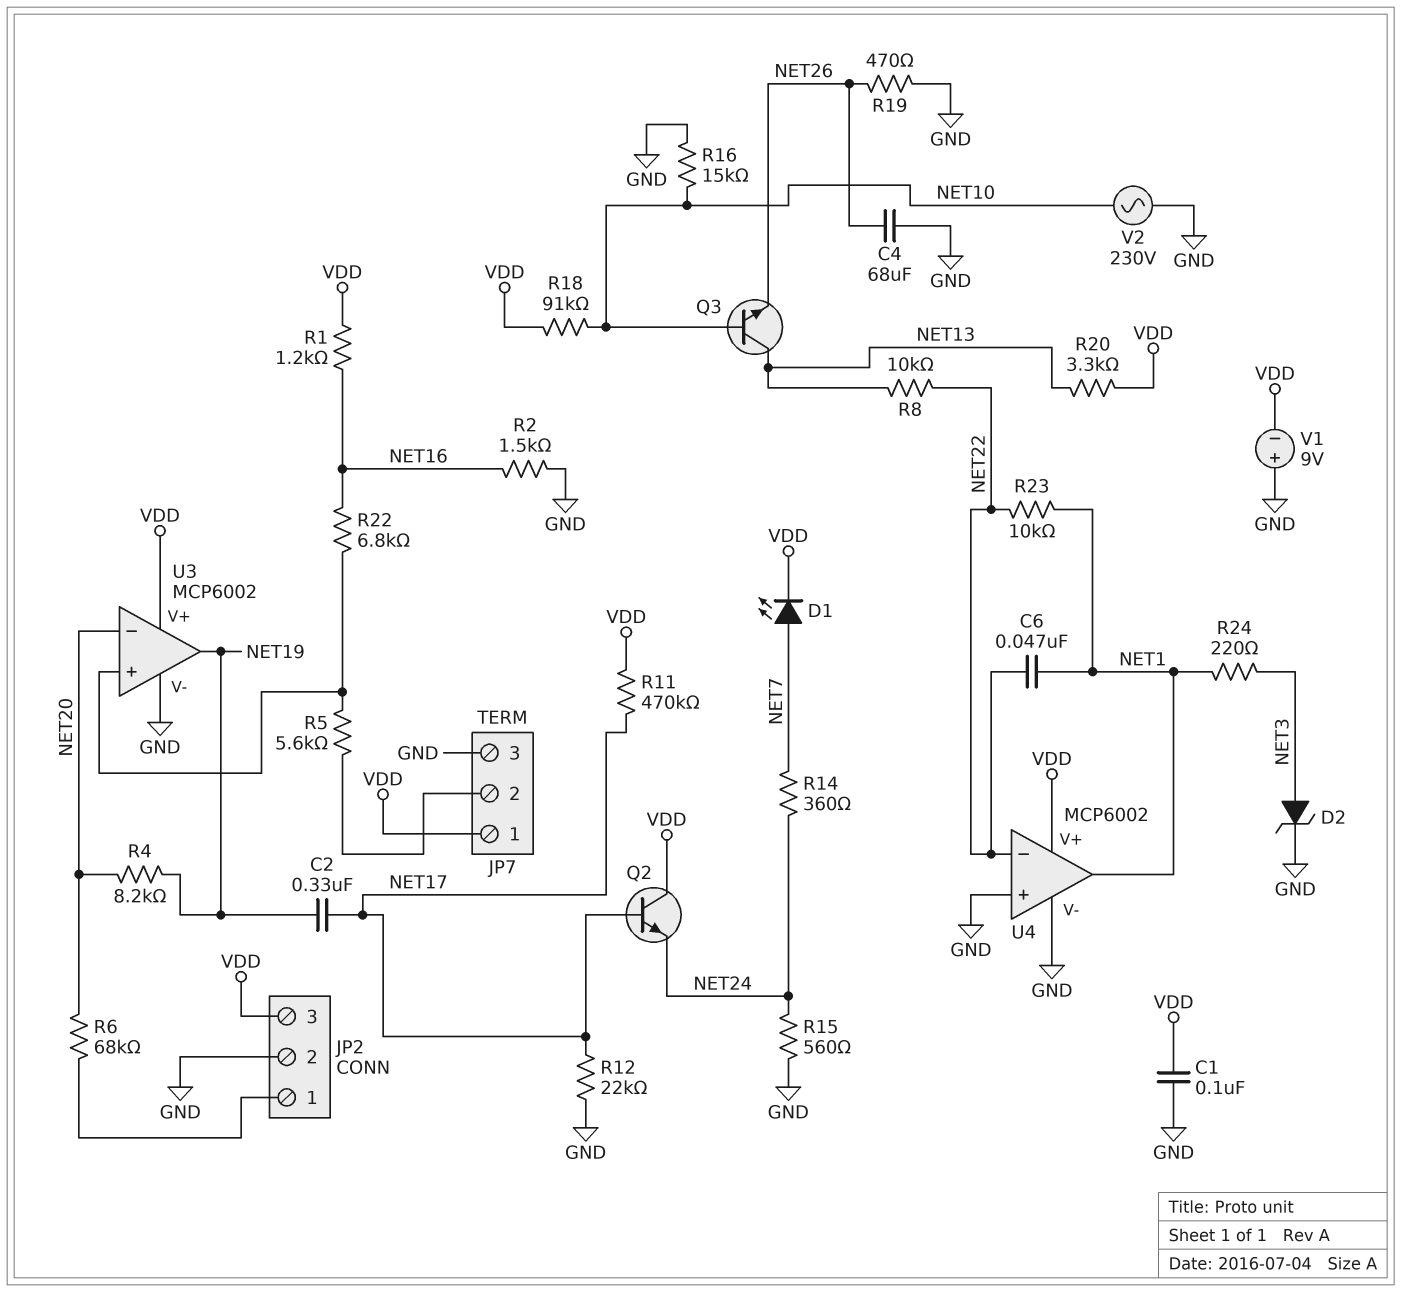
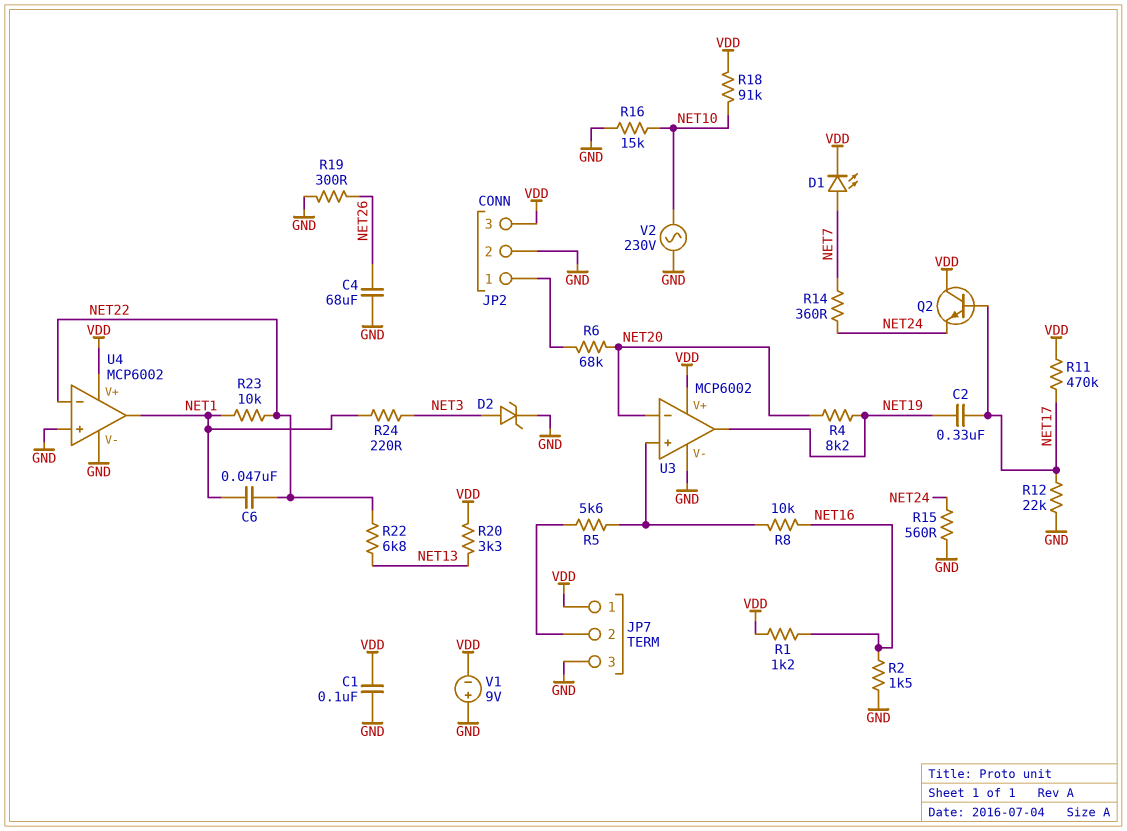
Q3: NPN (B NET10, C NET13, E NET26) -> none
R8: 10k (NET13, NET22) -> 10k (NET16, U3/in+)
R19: 470 (GND, NET26) -> 300 (GND, NET26)
R22: 6.8k (NET16, U3/in+) -> 6.8k (NET13, NET22)

